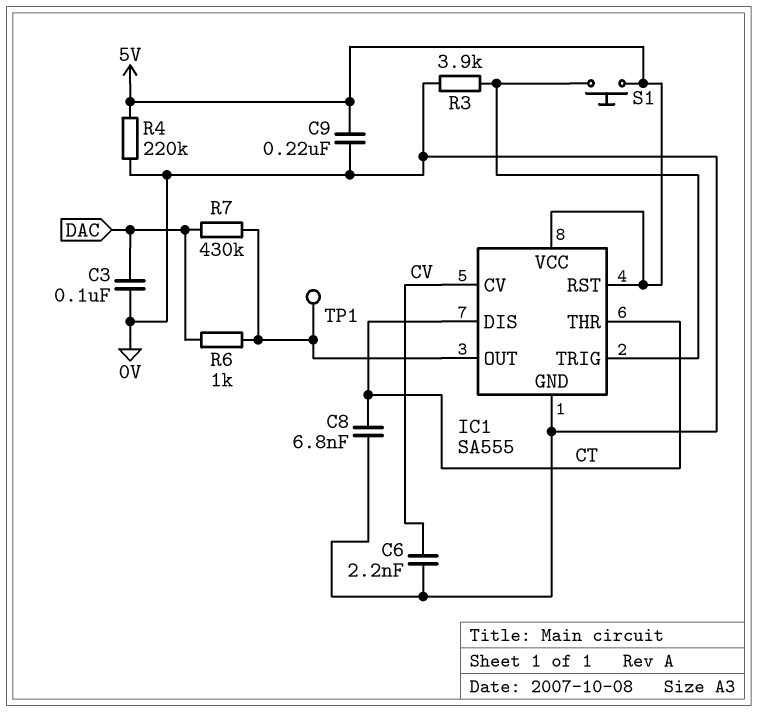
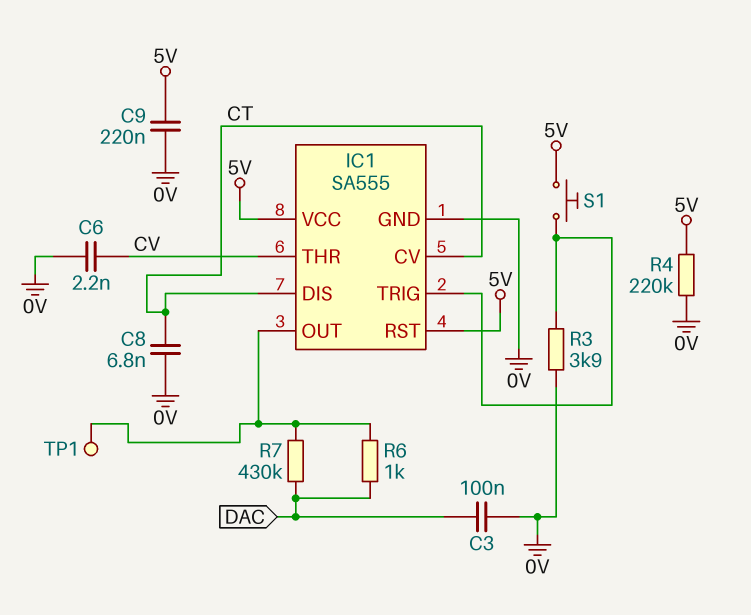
IC1 pin CV: CV -> CT
IC1 pin THR: CT -> CV

